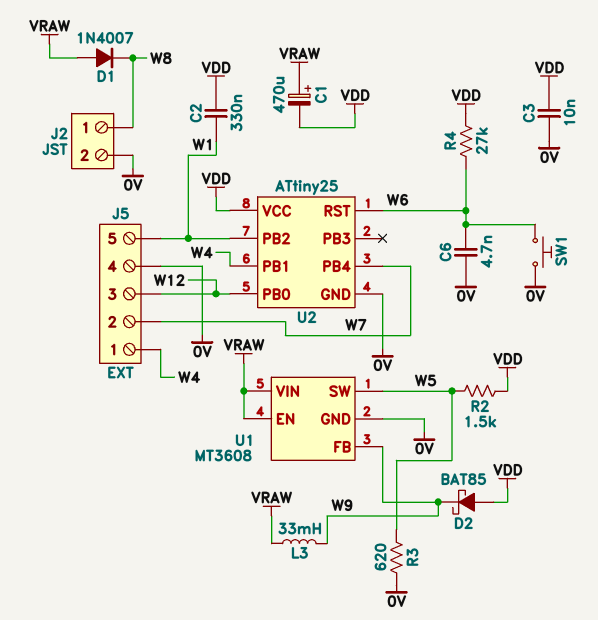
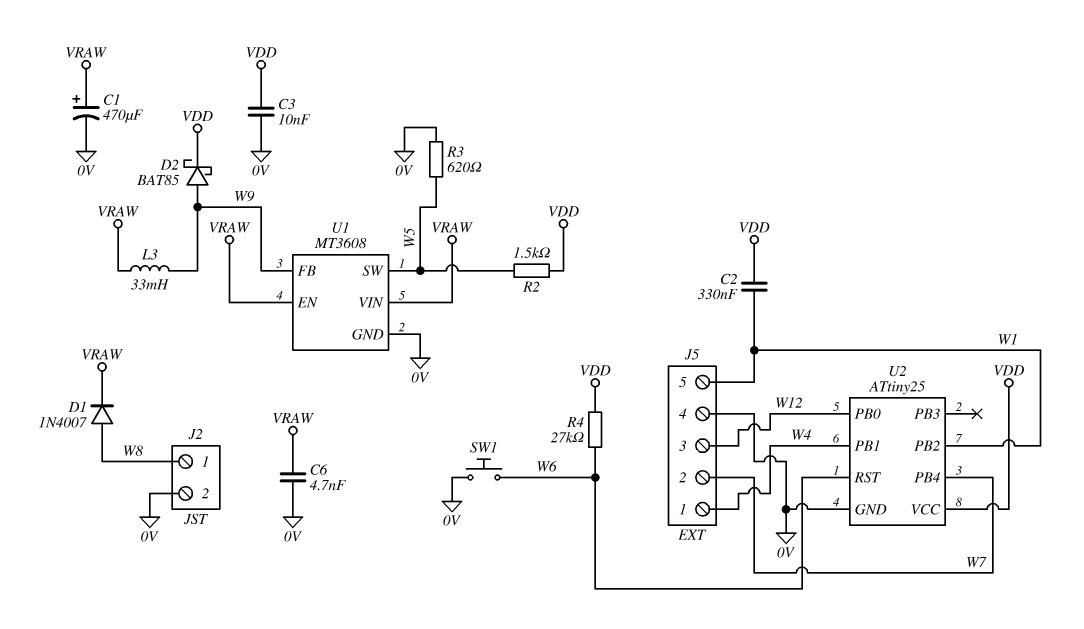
C1: 470uF (plus VRAW, minus VDD) -> 470uF (plus VRAW, minus 0V)
C6: 4.7nF (0V, W6) -> 4.7nF (0V, VRAW)
D1: diode 1N4007 (A VRAW, K W8) -> diode 1N4007 (A W8, K VRAW)
D2: schottky BAT85 (A VDD, K W9) -> schottky BAT85 (A W9, K VDD)

